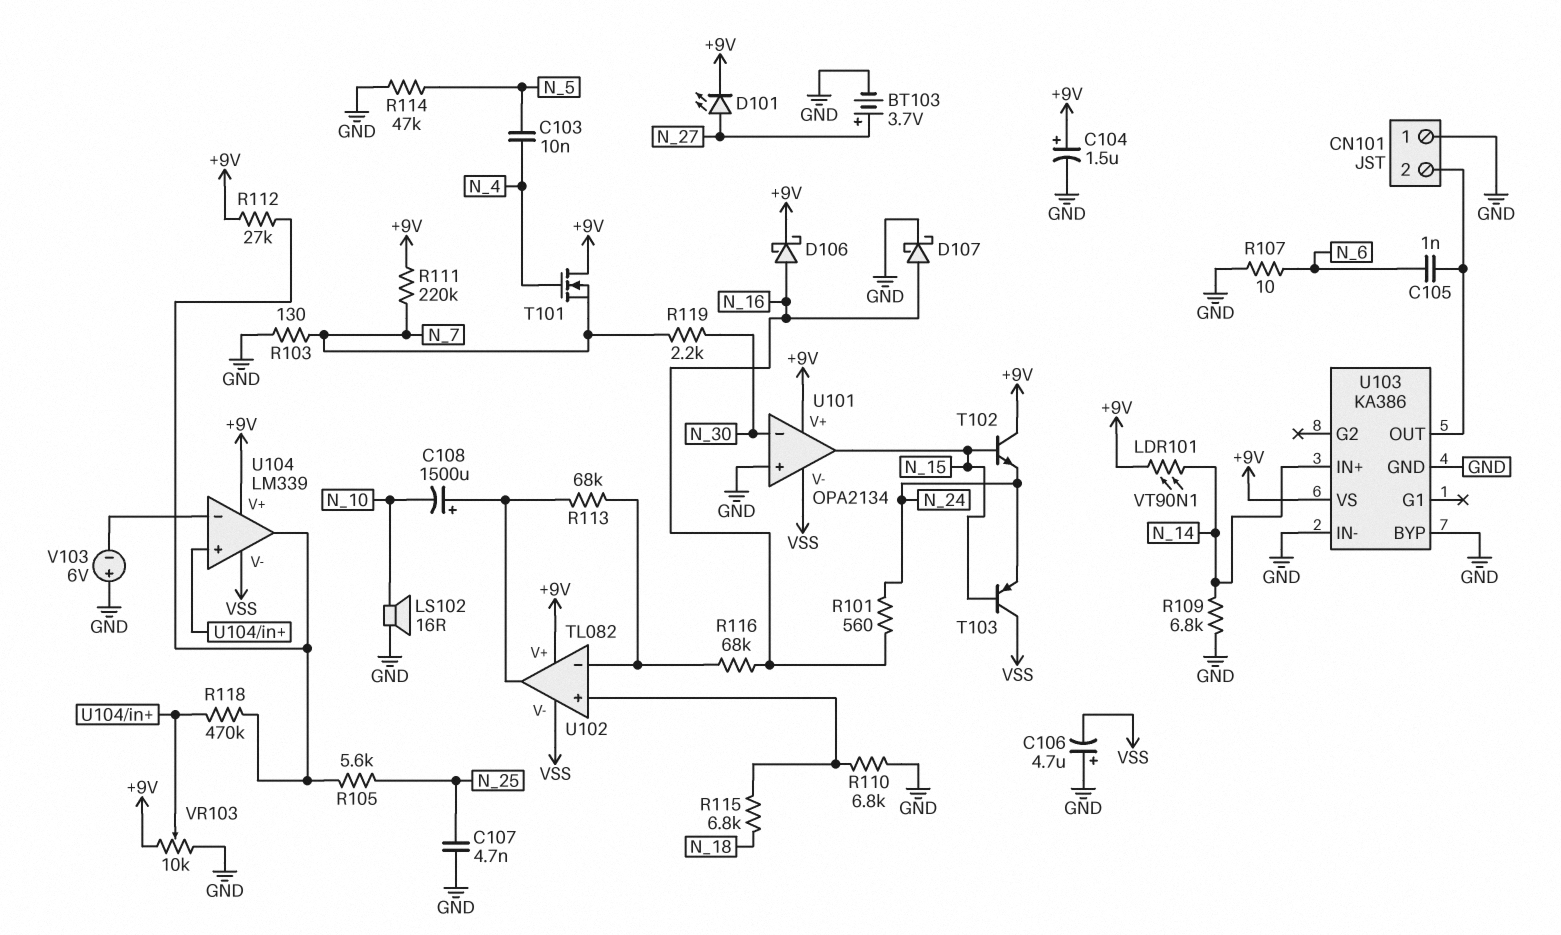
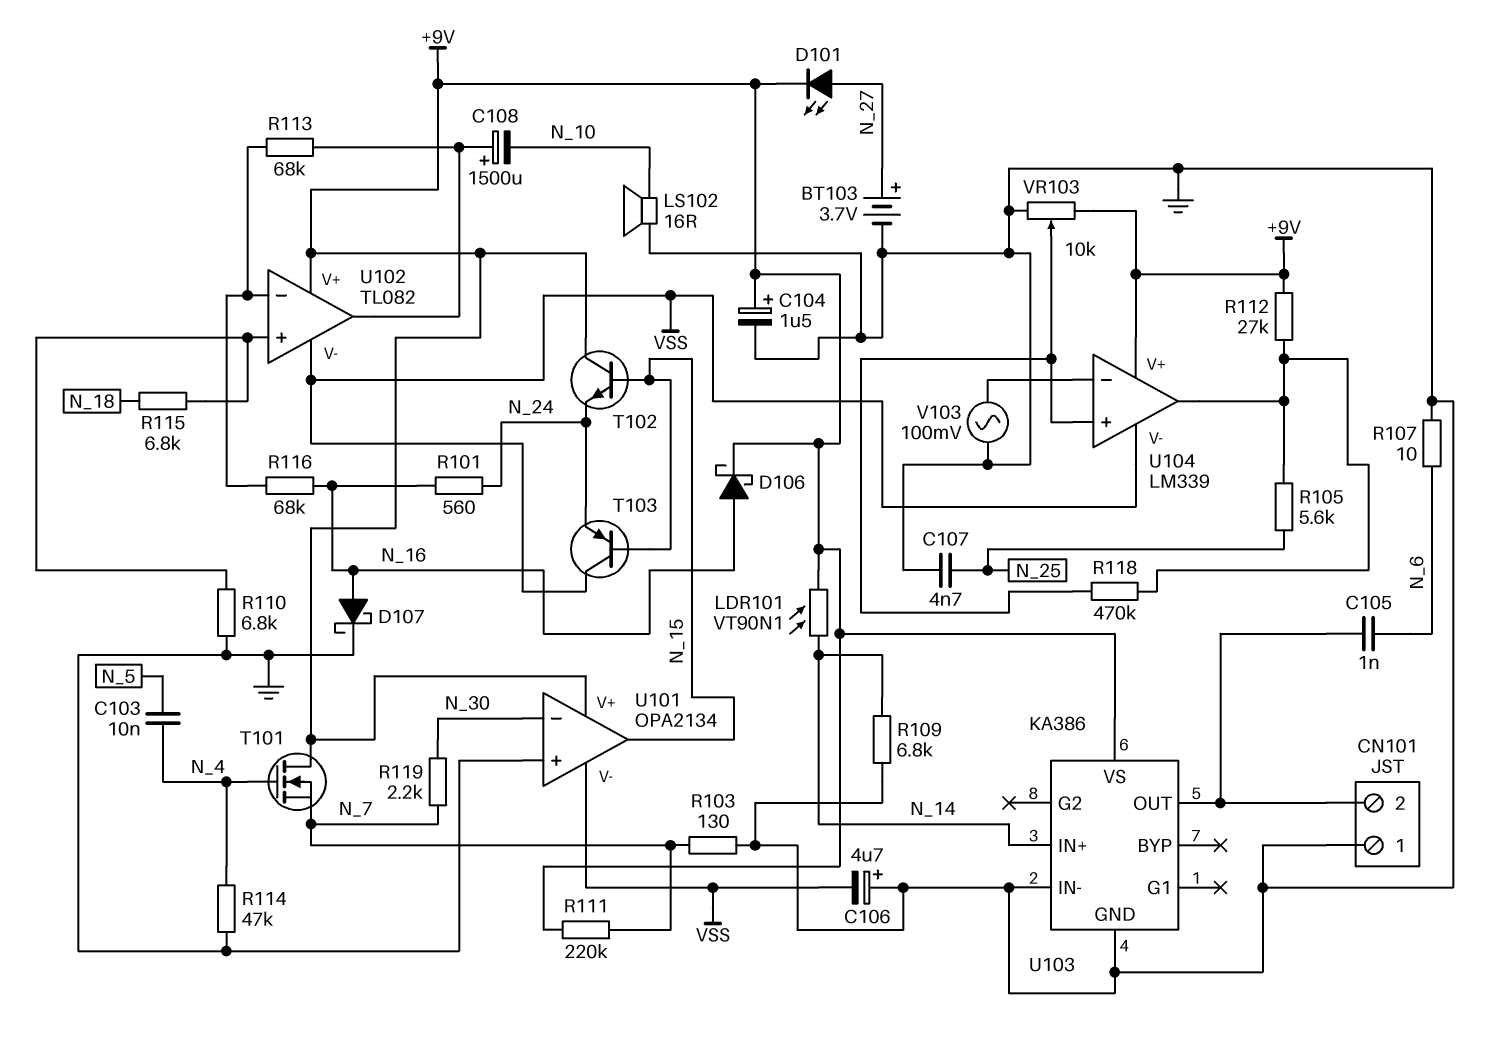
R114: 47k (GND, N_5) -> 47k (GND, N_4)
U103 pin BYP: GND -> none
V103: 6V (plus GND, minus U104/in-) -> AC 100mV (GND, U104/in-)

